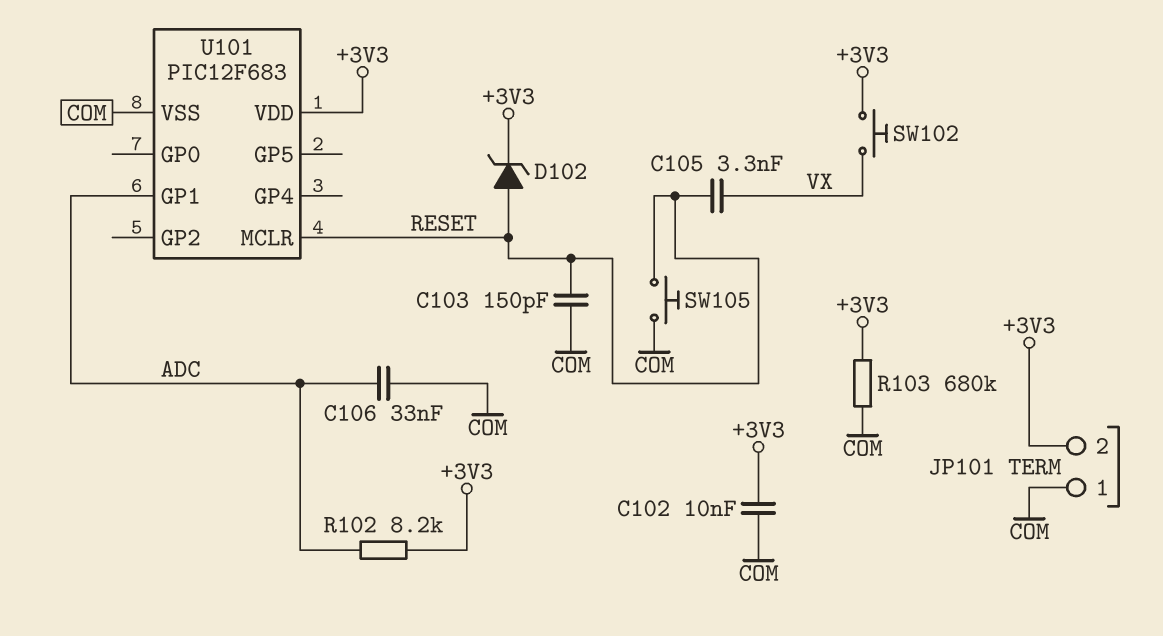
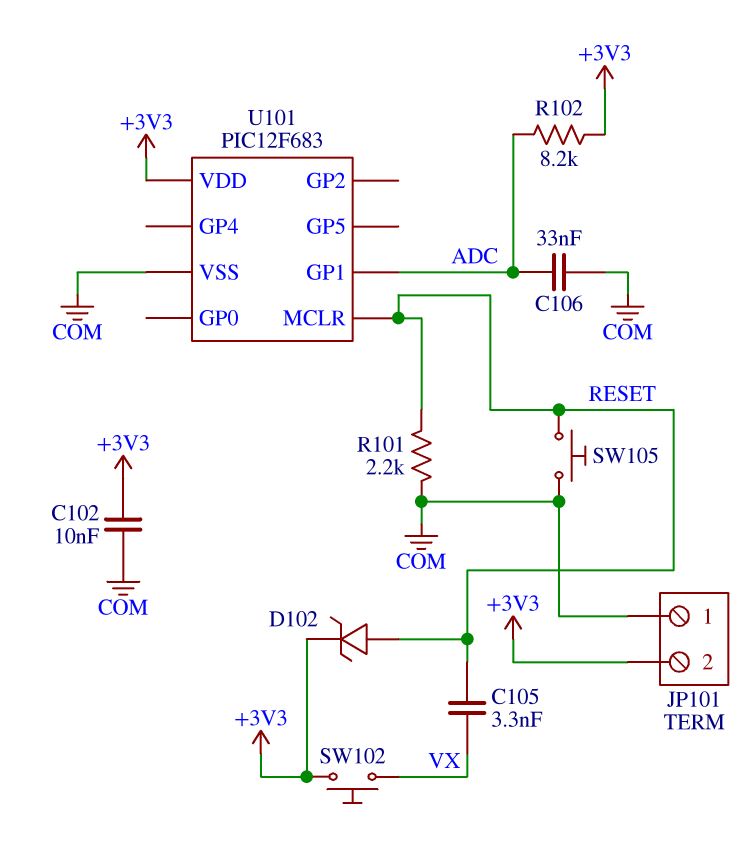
C103: 150pF (COM, RESET) -> none
R101: none -> 2.2k (COM, RESET)
R103: 680k (+3V3, COM) -> none

